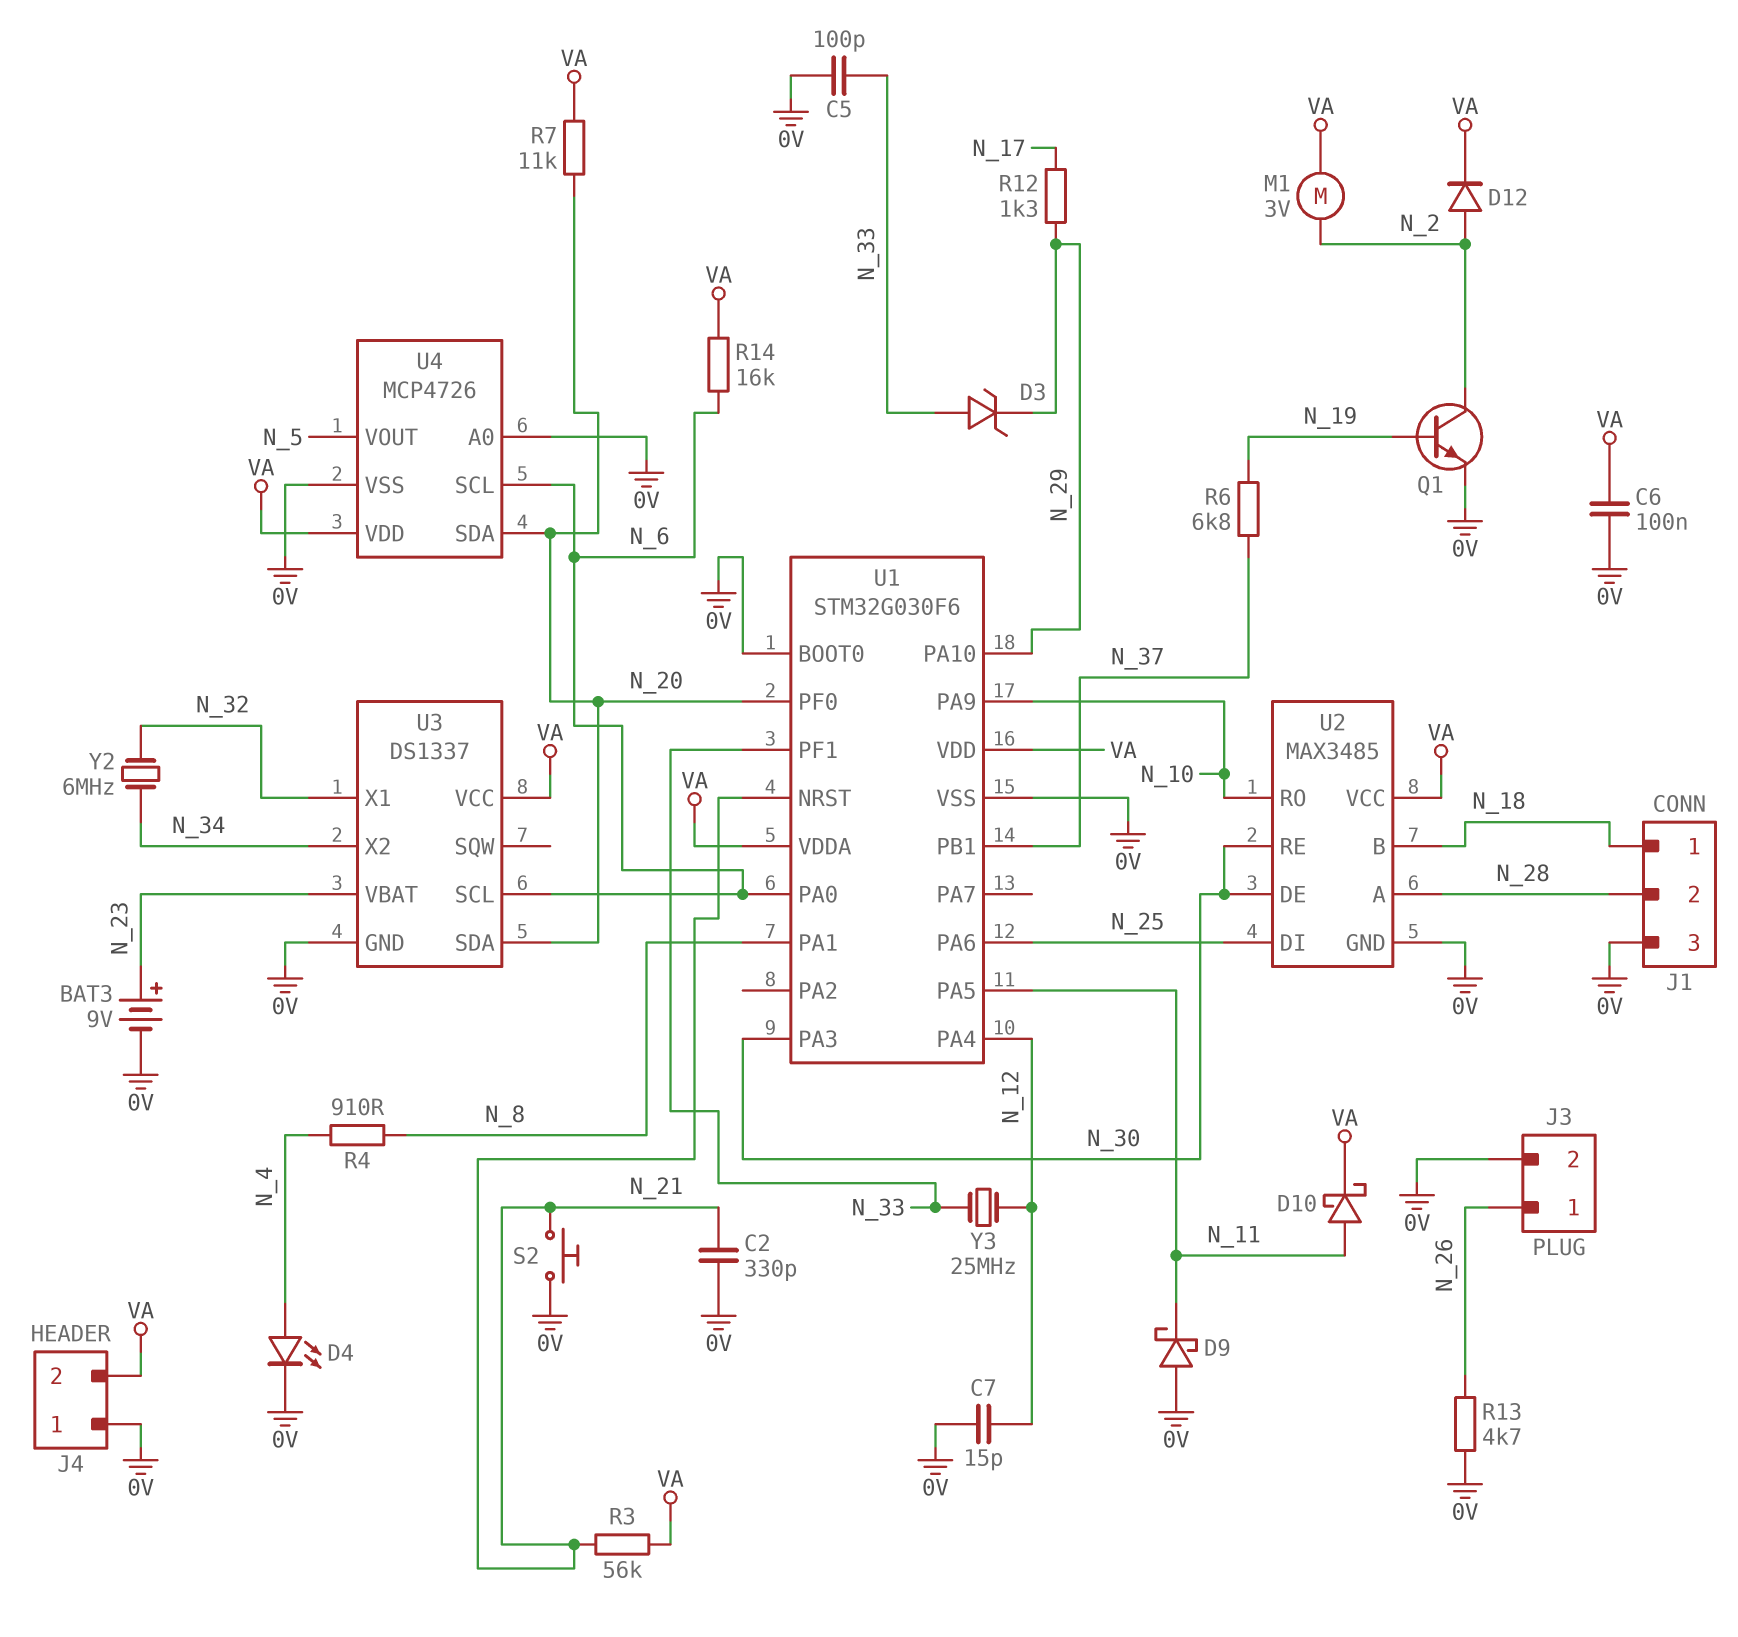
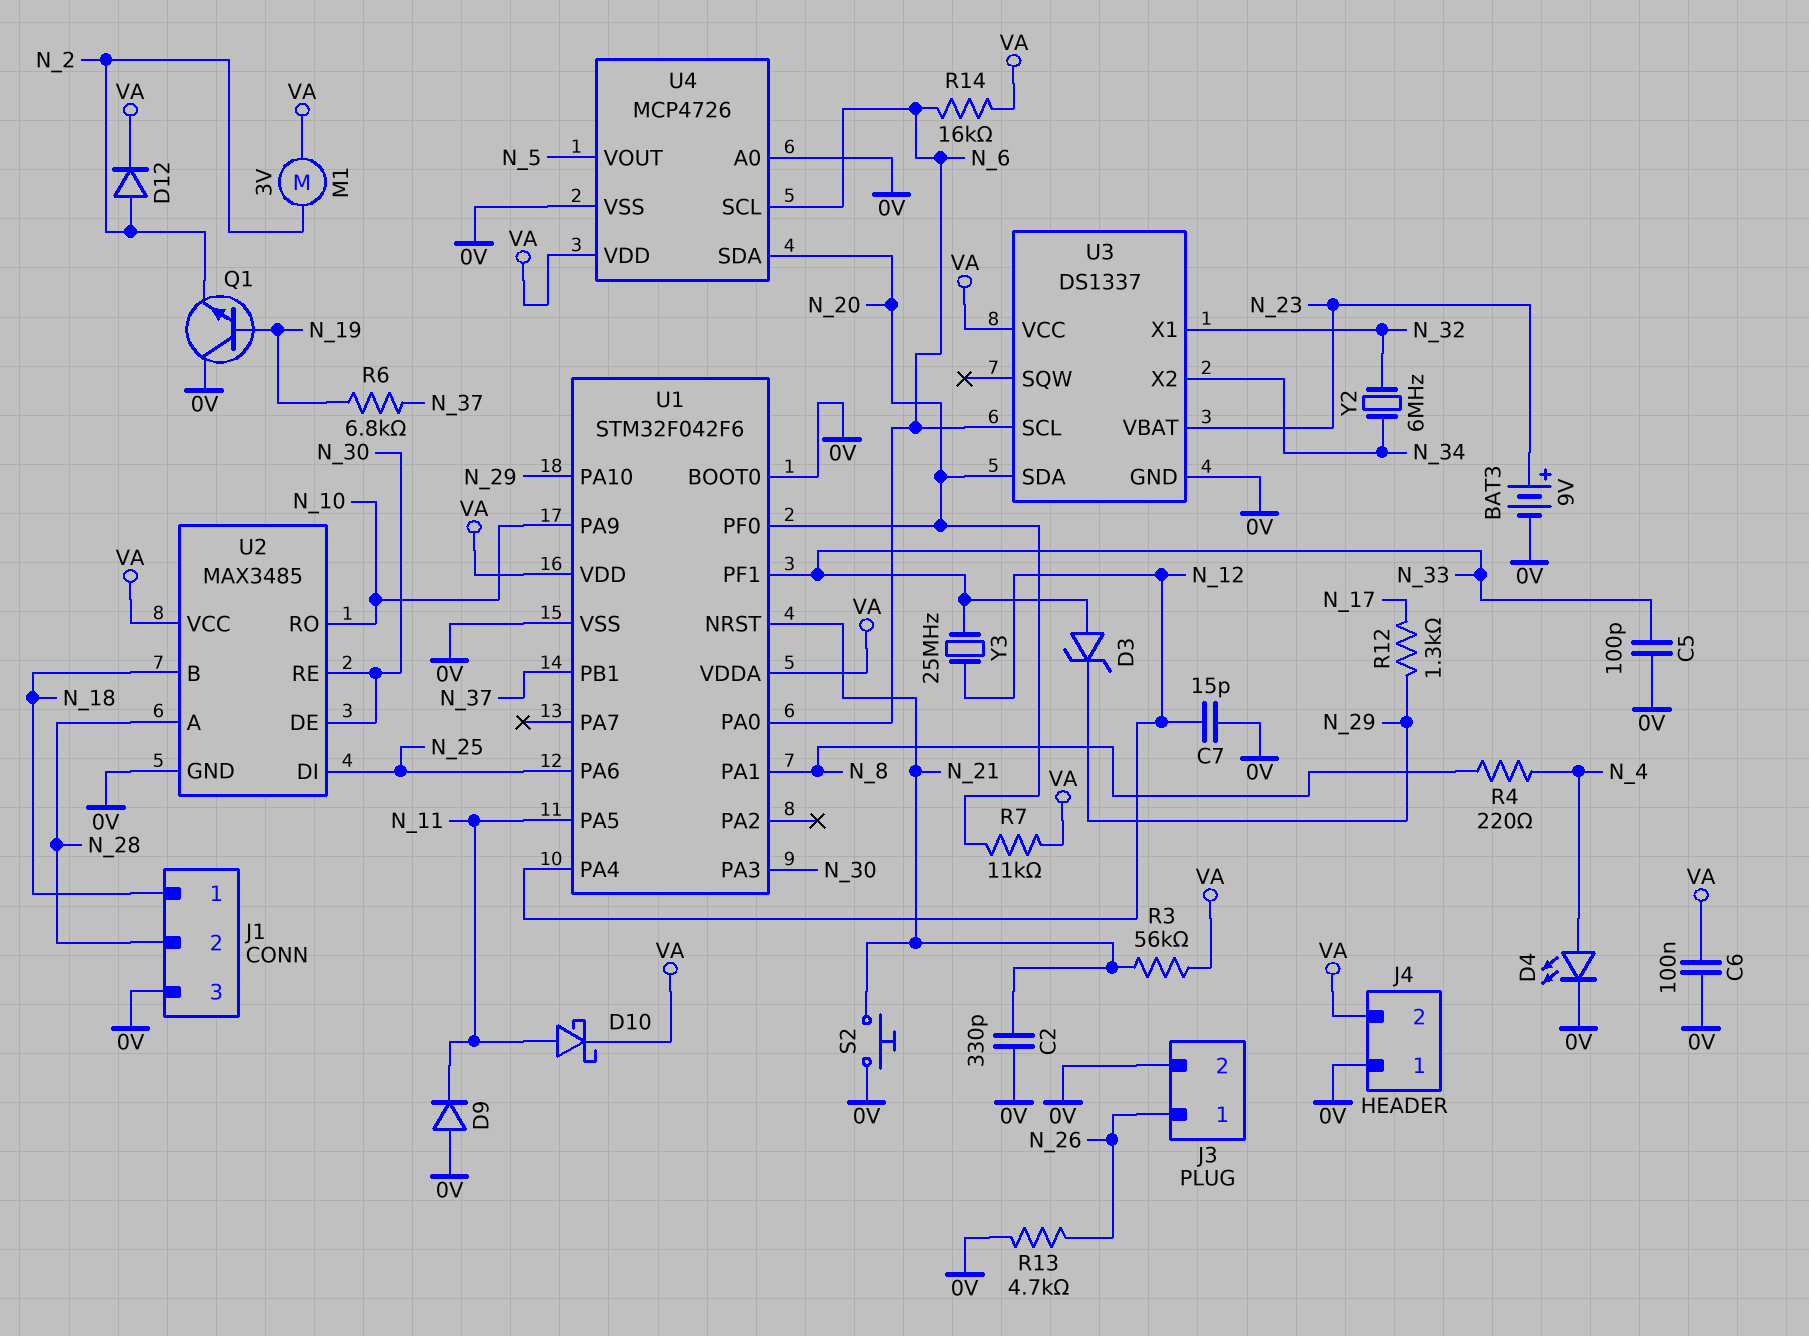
D9: schottky (A 0V, K N_11) -> diode (A 0V, K N_11)
Q1: NPN (B N_19, C N_2, E 0V) -> NPN (B N_19, C 0V, E N_2)
R4: 910 (N_4, N_8) -> 220 (N_4, N_8)
U1: STM32G030F6 -> STM32F042F6

